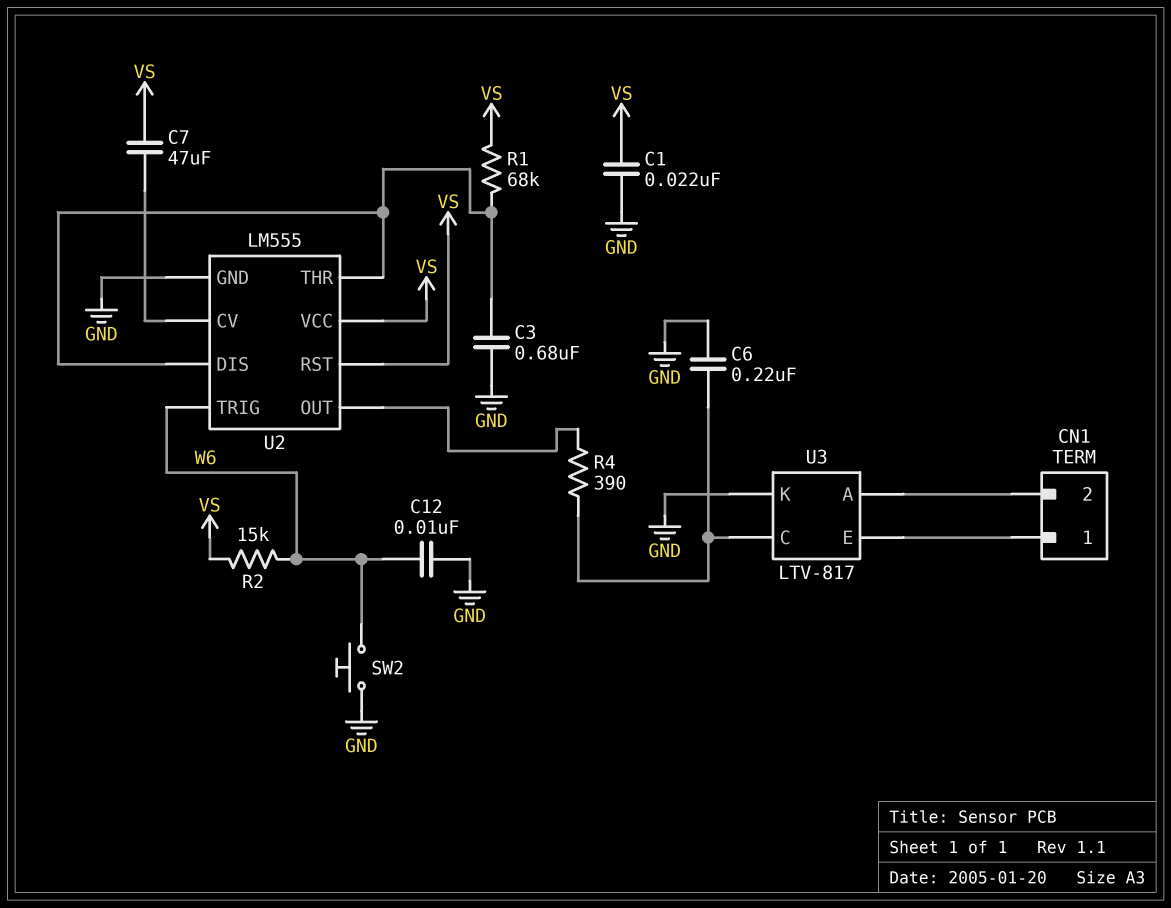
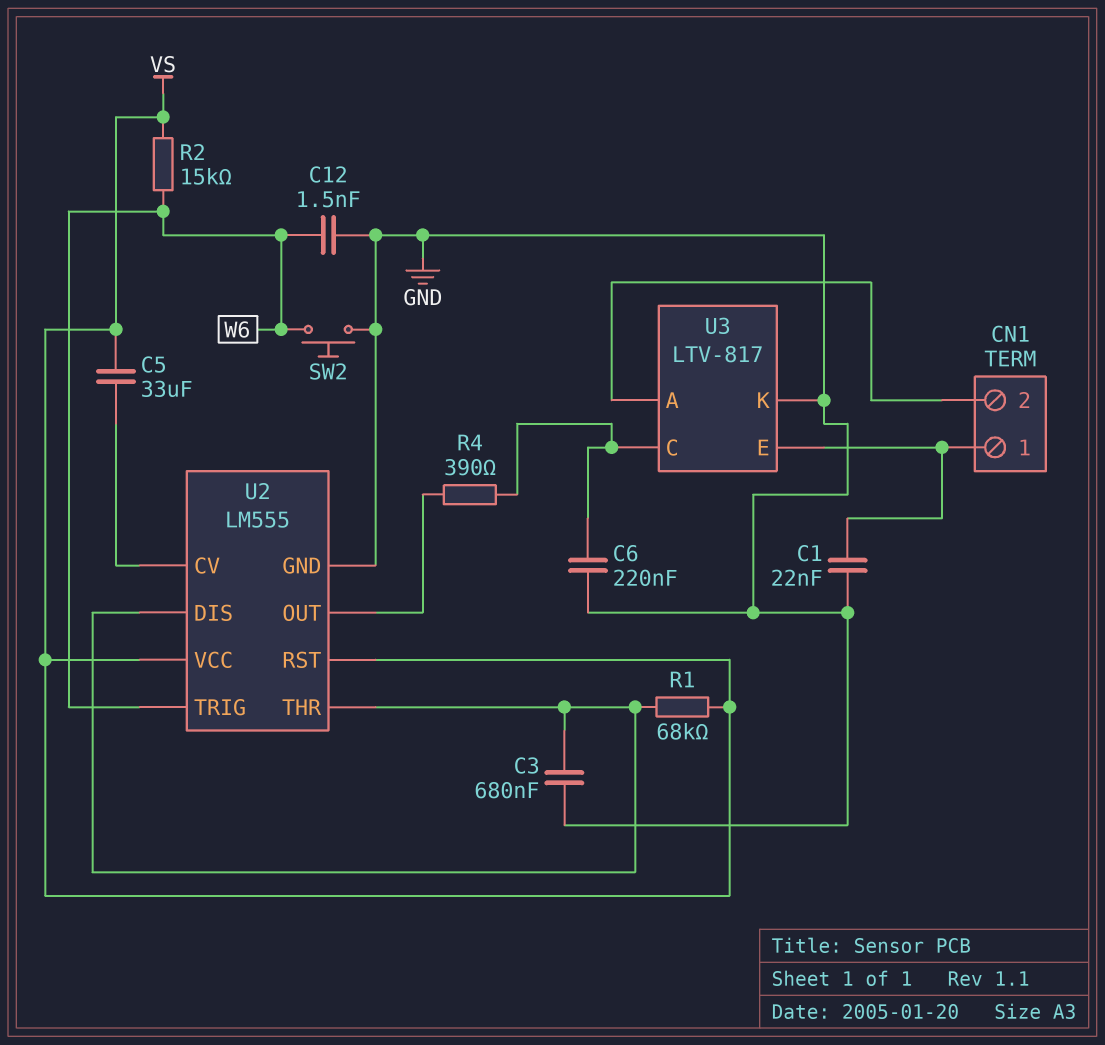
C1: 22nF (GND, VS) -> 22nF (CN1/1, GND)
C5: none -> 33uF (U2/CV, VS)
C7: 47uF (U2/CV, VS) -> none
C12: 10nF (GND, W6) -> 1.5nF (GND, W6)

